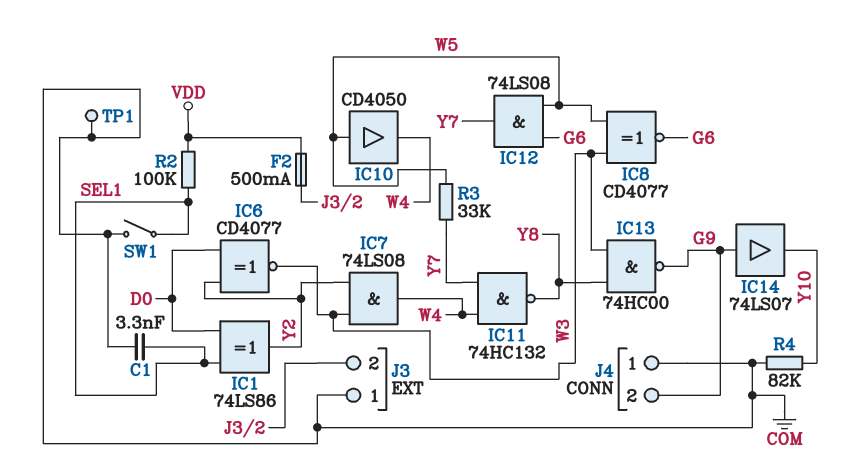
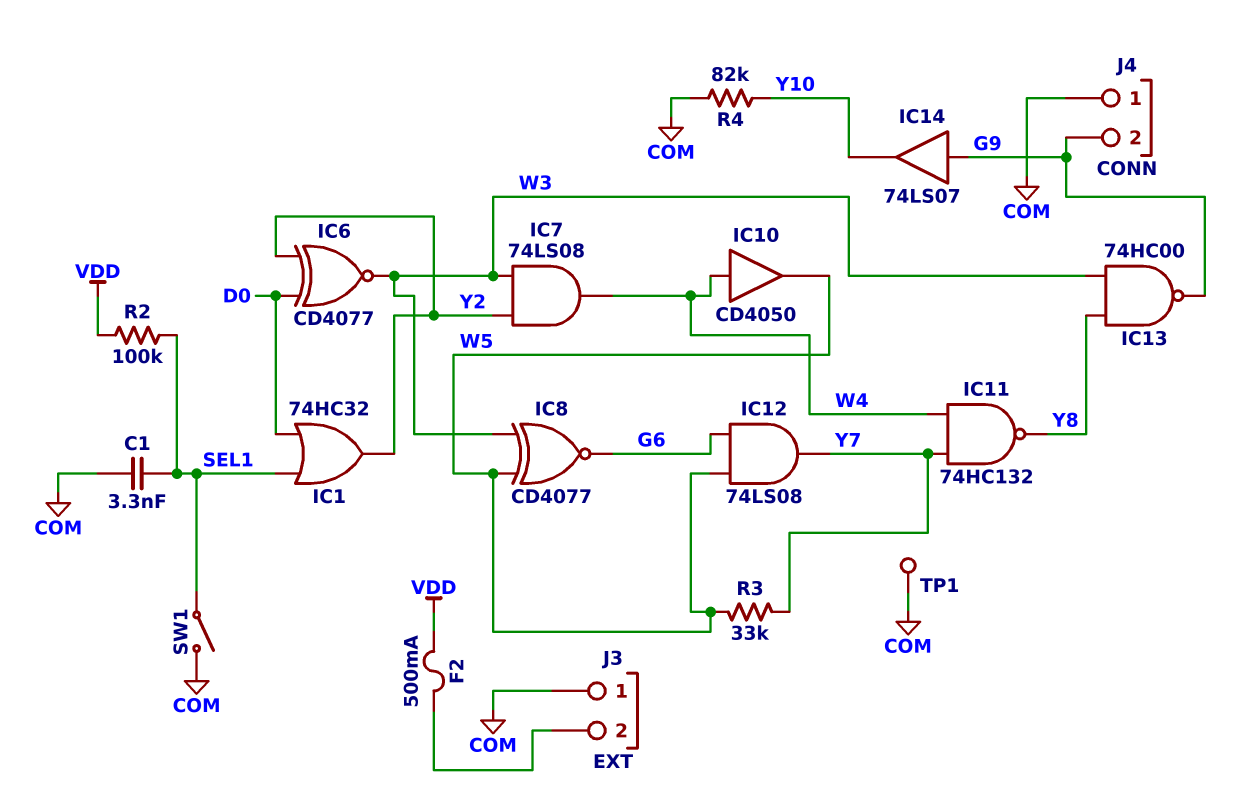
IC1: XOR 74LS86 (in D0, in SEL1, out Y2) -> OR 74HC32 (in D0, in SEL1, out Y2)
IC10: buffer CD4050 (in W5, out W4) -> buffer CD4050 (in W4, out W5)

